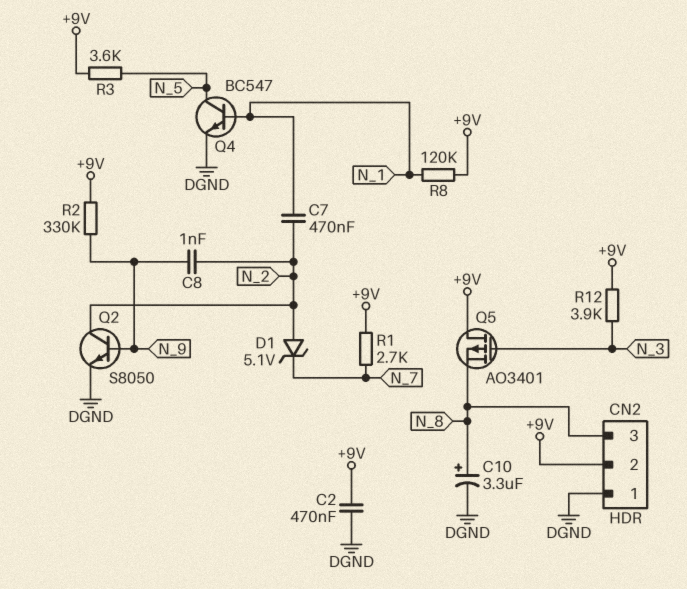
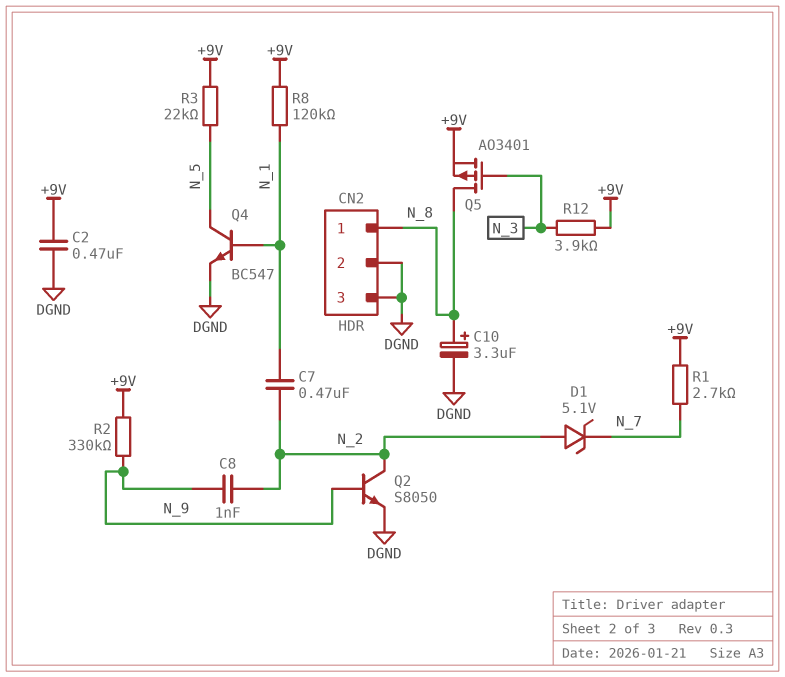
CN2 pin 1: DGND -> N_8
CN2 pin 2: +9V -> DGND
CN2 pin 3: N_8 -> DGND
Q5: PMOS AO3401 (G N_3, D +9V, S N_8) -> PMOS AO3401 (G N_3, D N_8, S +9V)
R3: 3.6k (+9V, N_5) -> 22k (+9V, N_5)

